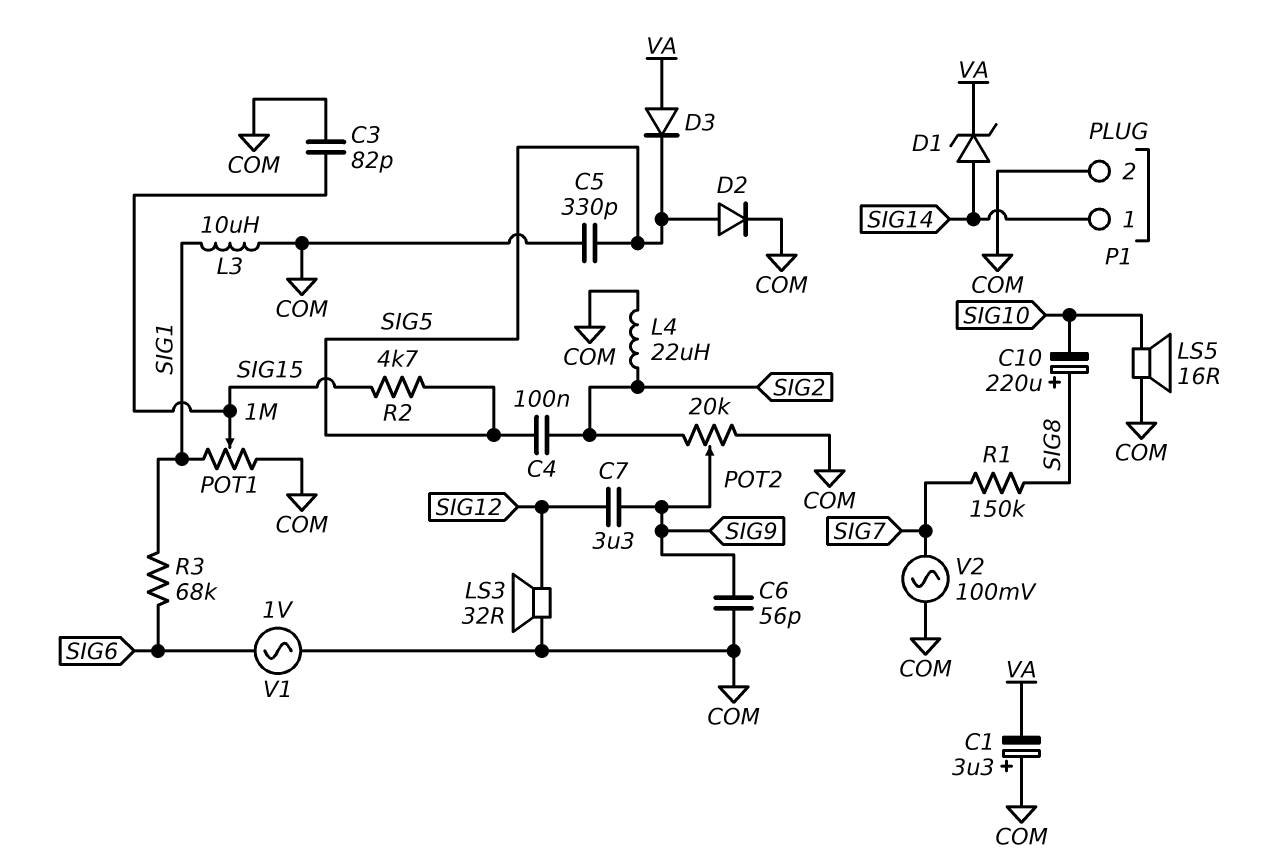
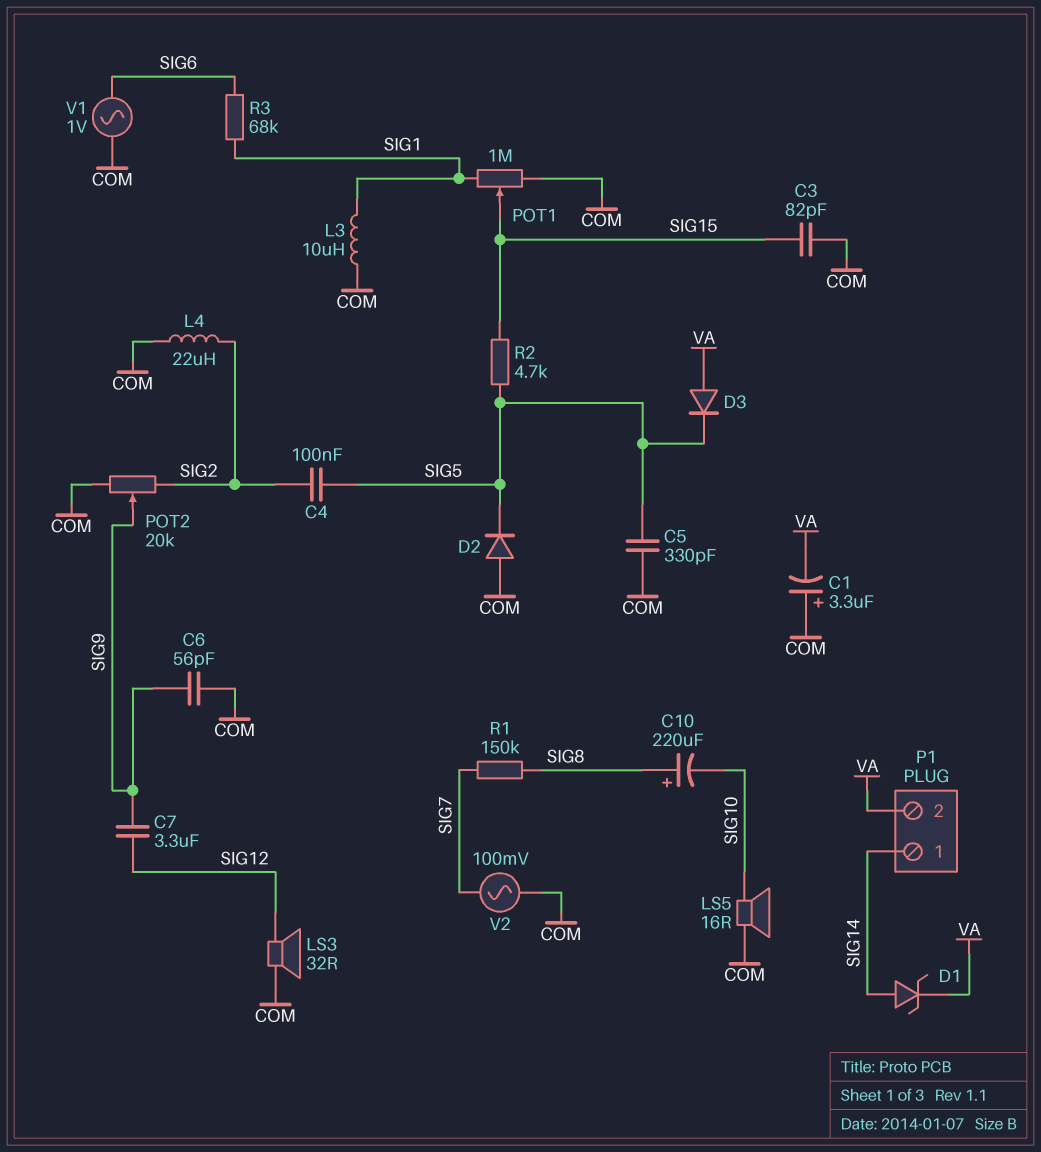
D2: diode (A SIG5, K COM) -> diode (A COM, K SIG5)
P1 pin 2: COM -> VA

